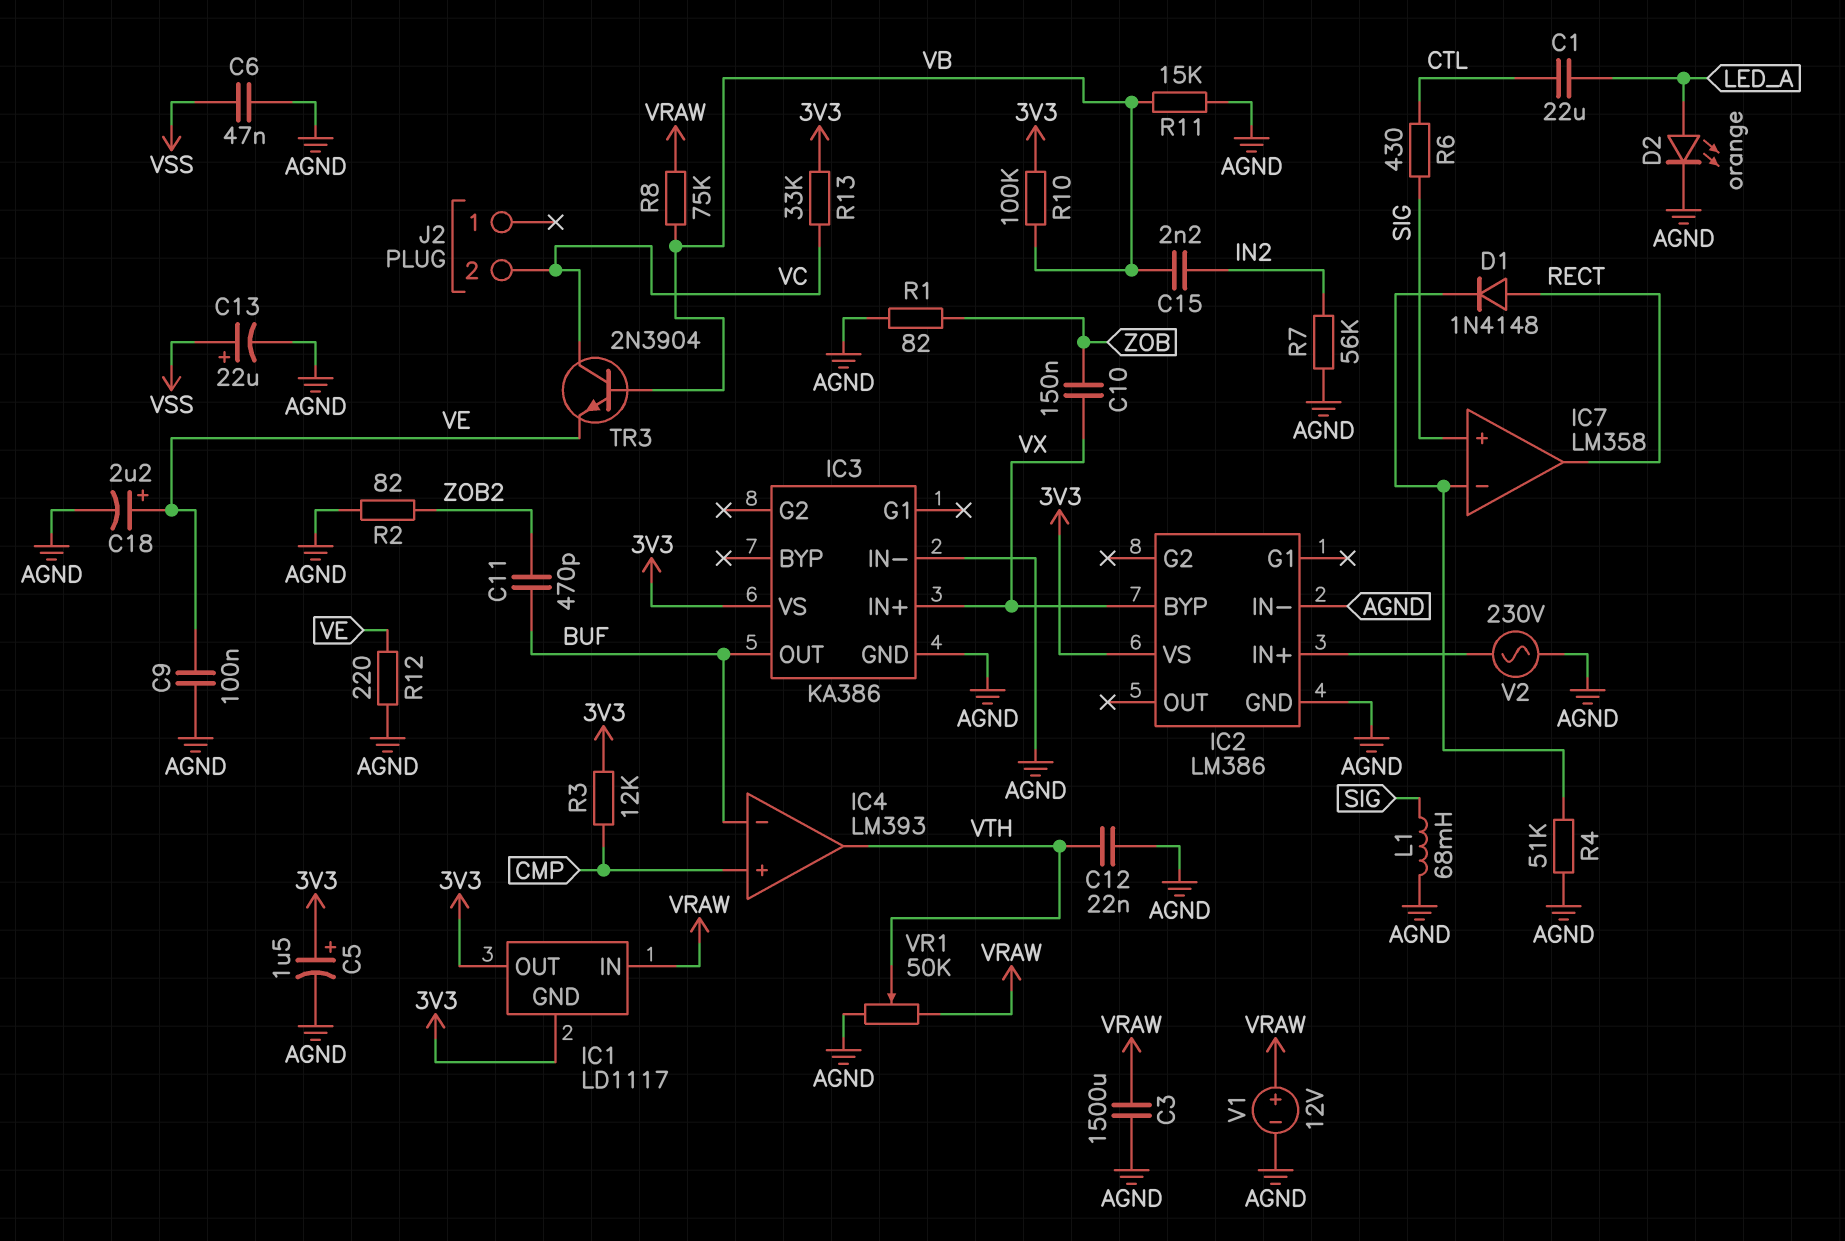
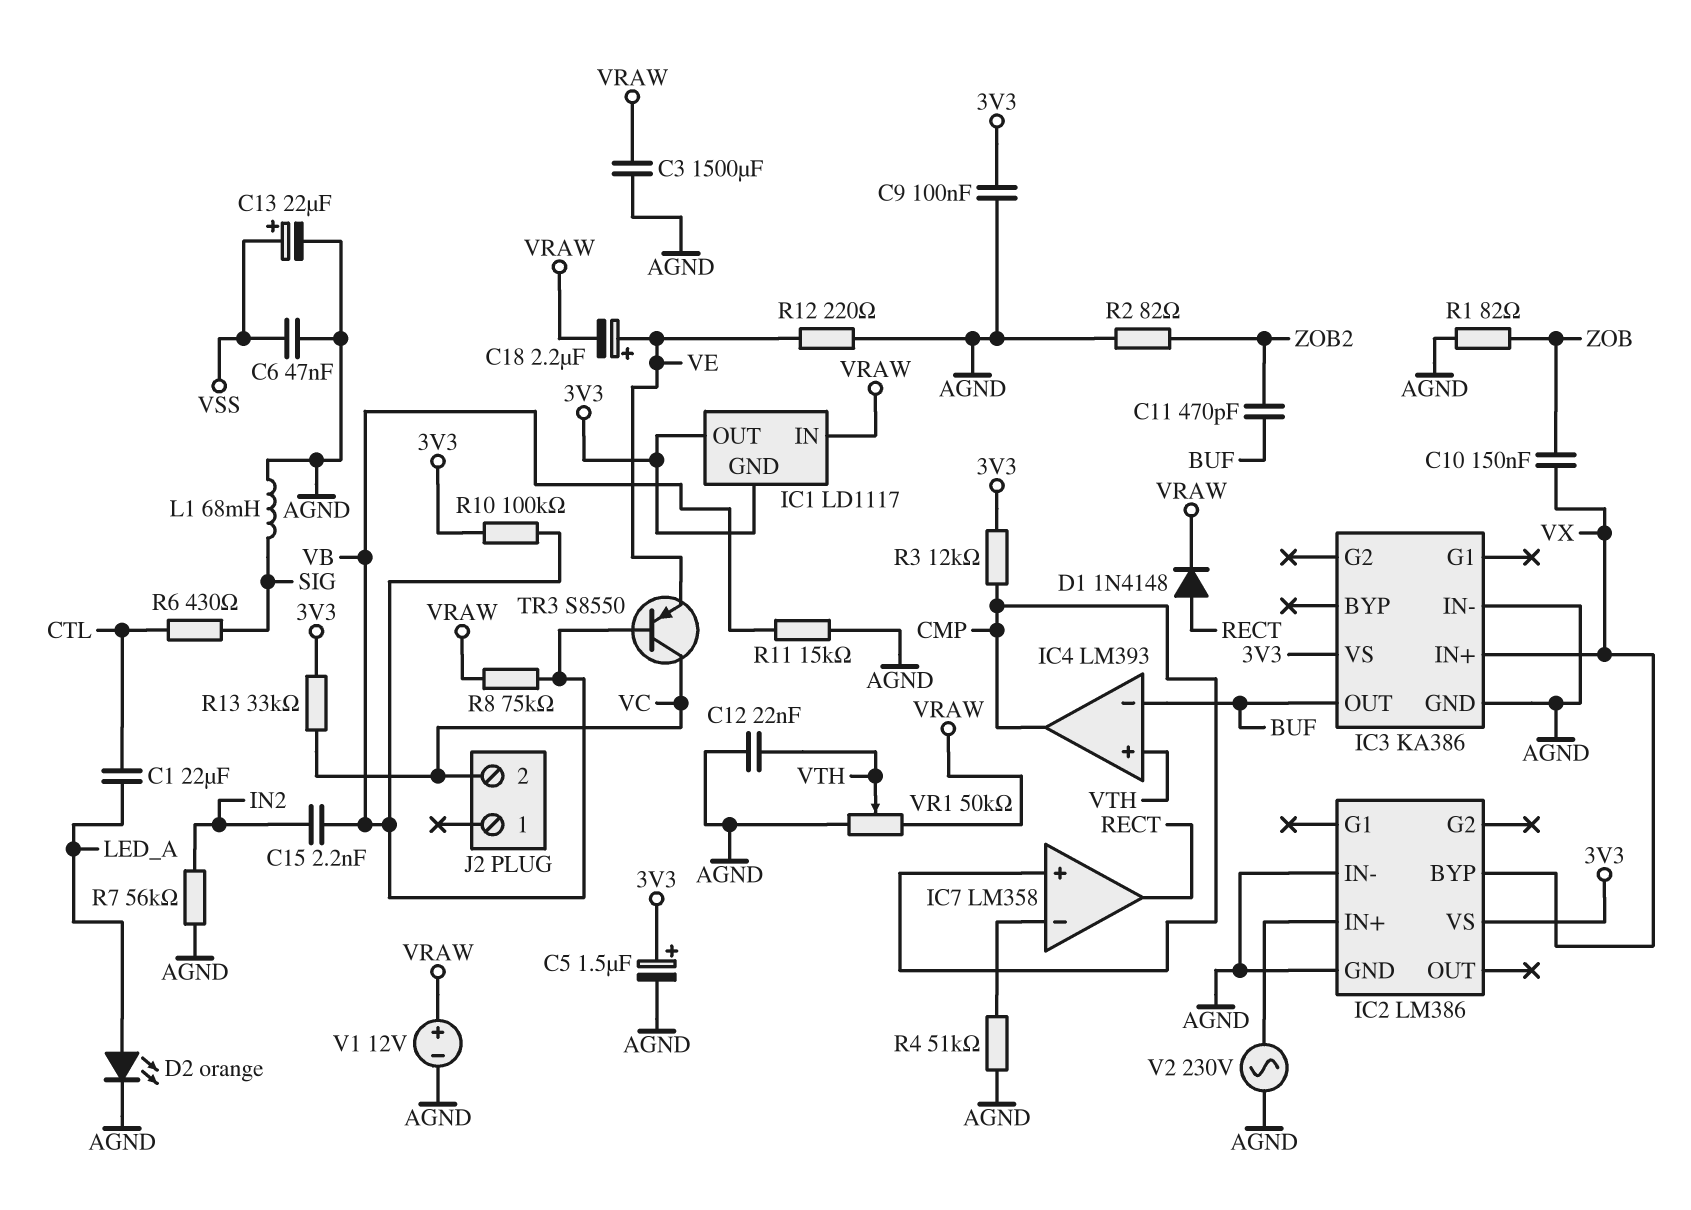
C9: 100nF (AGND, VE) -> 100nF (3V3, AGND)
C18: 2.2uF (plus VE, minus AGND) -> 2.2uF (plus VE, minus VRAW)
D1: diode 1N4148 (A RECT, K IC7/in-) -> diode 1N4148 (A RECT, K VRAW)
IC4 pin in+: CMP -> VTH
IC4 pin out: VTH -> CMP
IC7 pin in+: SIG -> CMP
TR3: NPN 2N3904 (B VB, C VC, E VE) -> PNP S8550 (B VB, C VC, E VE)

